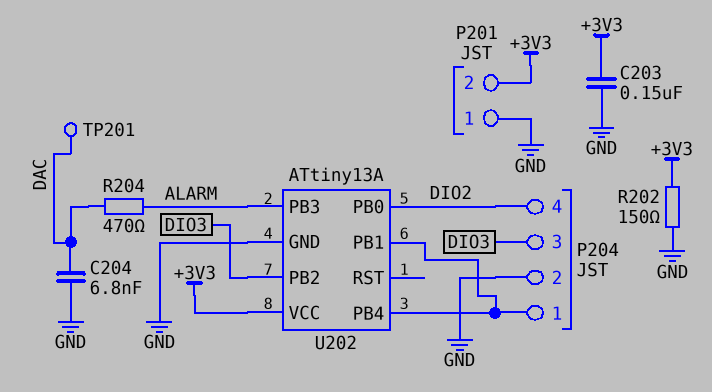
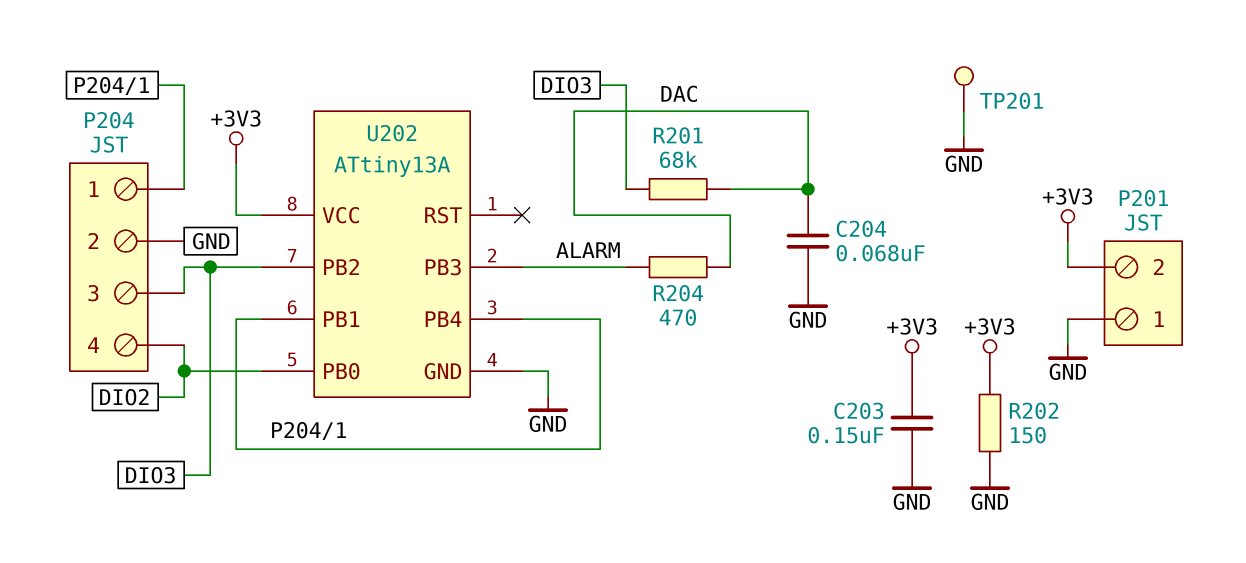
C204: 6.8nF (DAC, GND) -> 68nF (DAC, GND)
R201: none -> 68k (DAC, DIO3)
TP201: test point (DAC) -> test point (GND)

